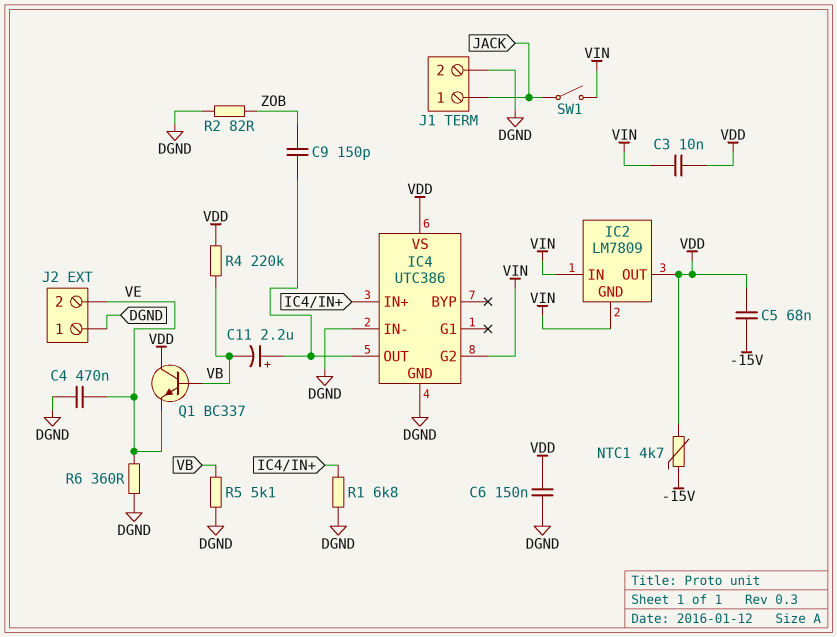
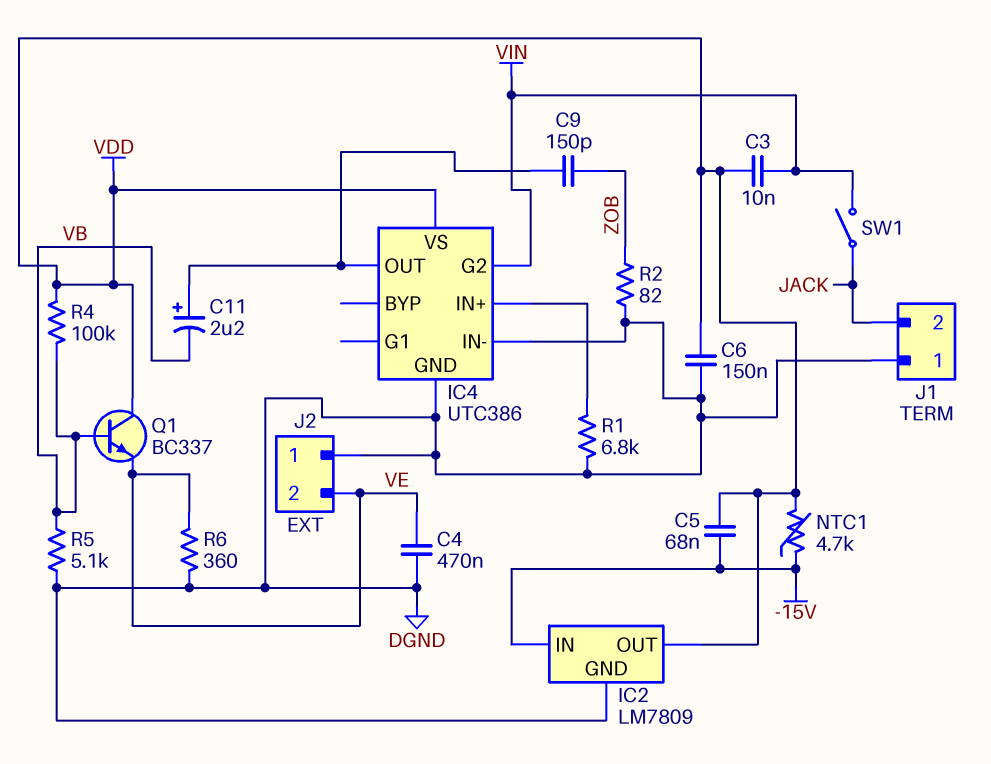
IC2 pin GND: VIN -> DGND
IC2 pin IN: VIN -> -15V
J1 pin 1: JACK -> DGND
J1 pin 2: DGND -> JACK
R4: 220k (VB, VDD) -> 100k (VB, VDD)

